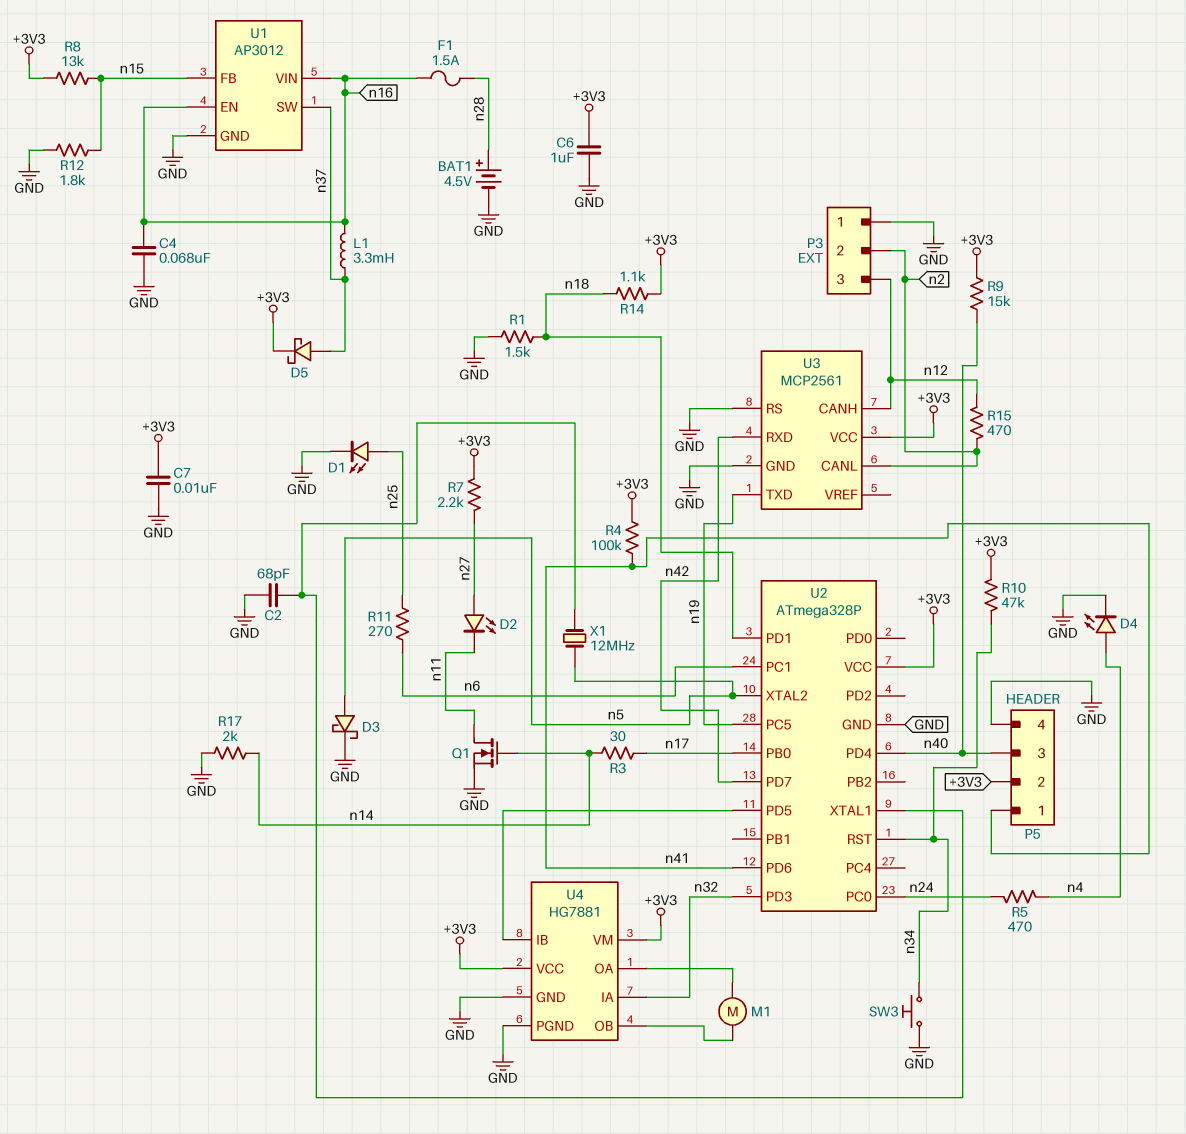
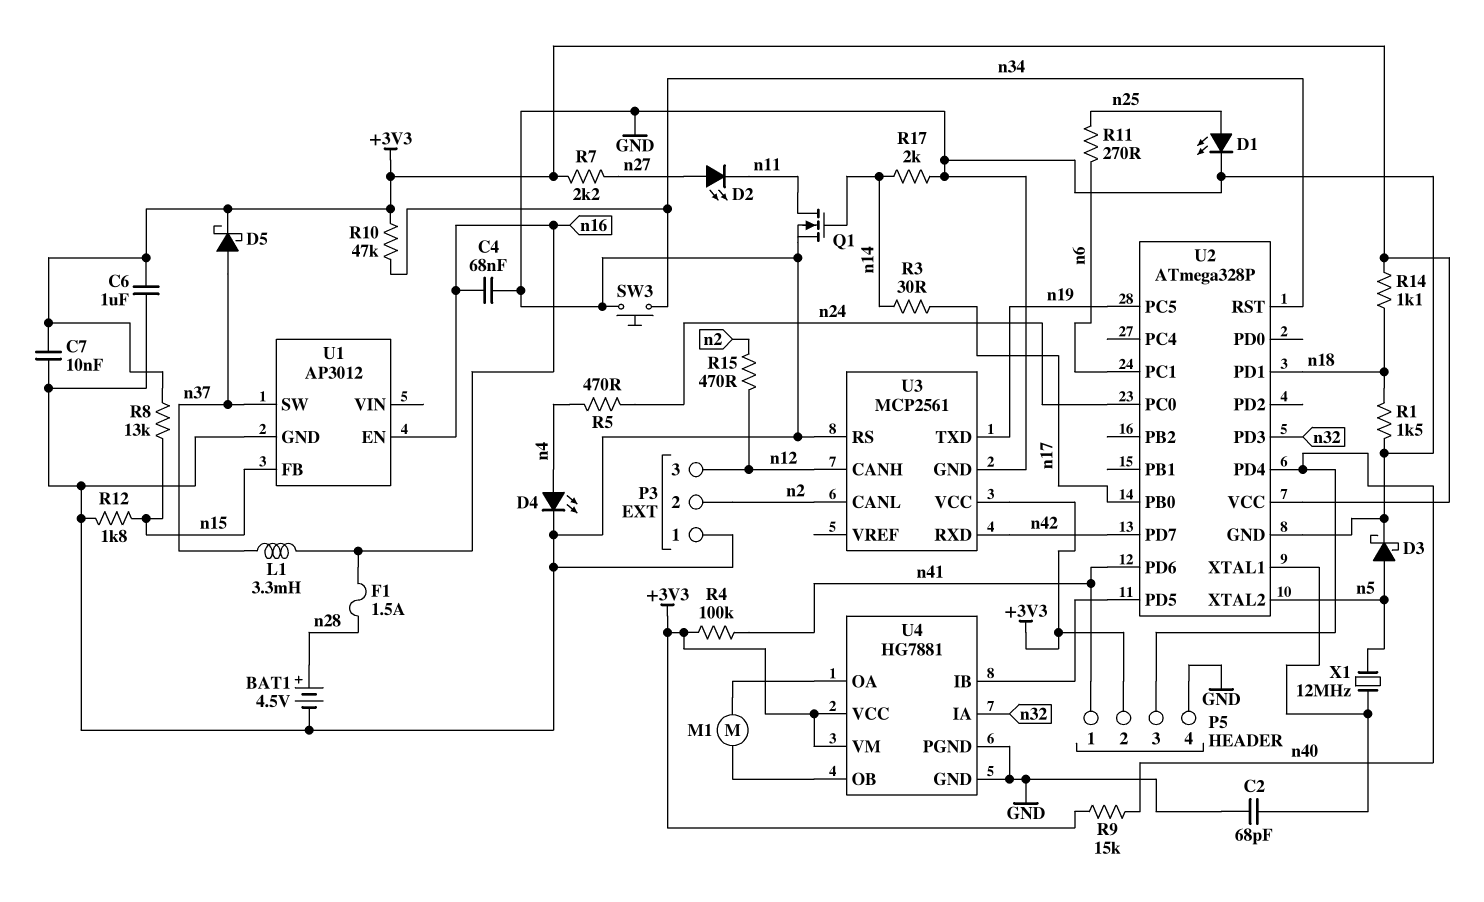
U1 pin VIN: n16 -> none

